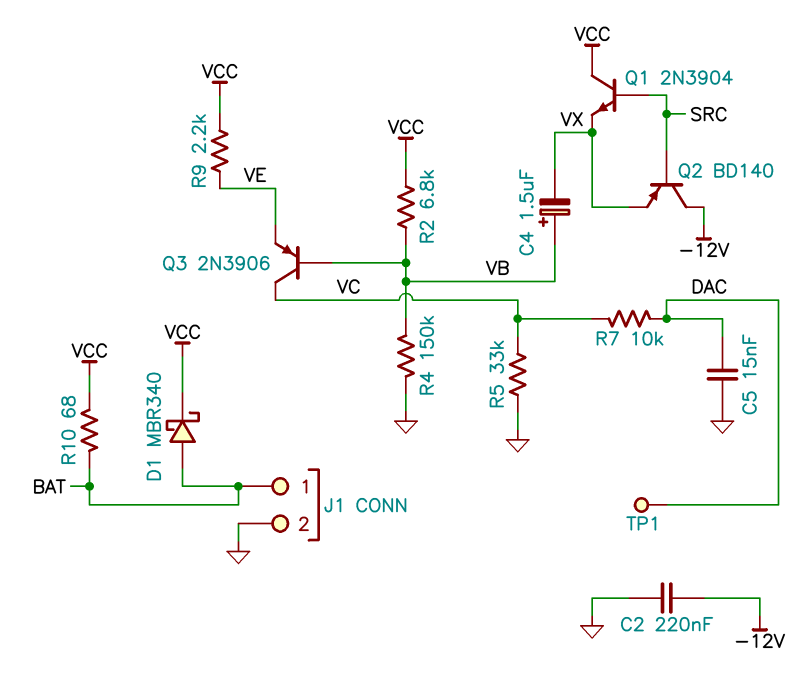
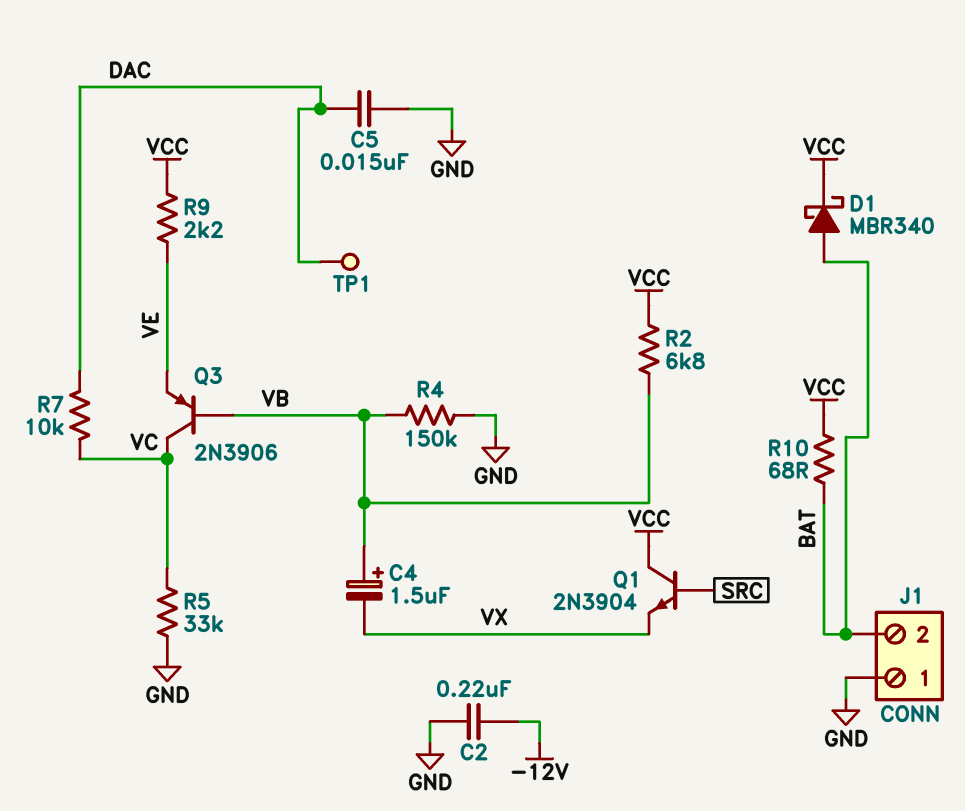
J1 pin 1: BAT -> GND
J1 pin 2: GND -> BAT
Q2: PNP BD140 (B SRC, C -12V, E VX) -> none

